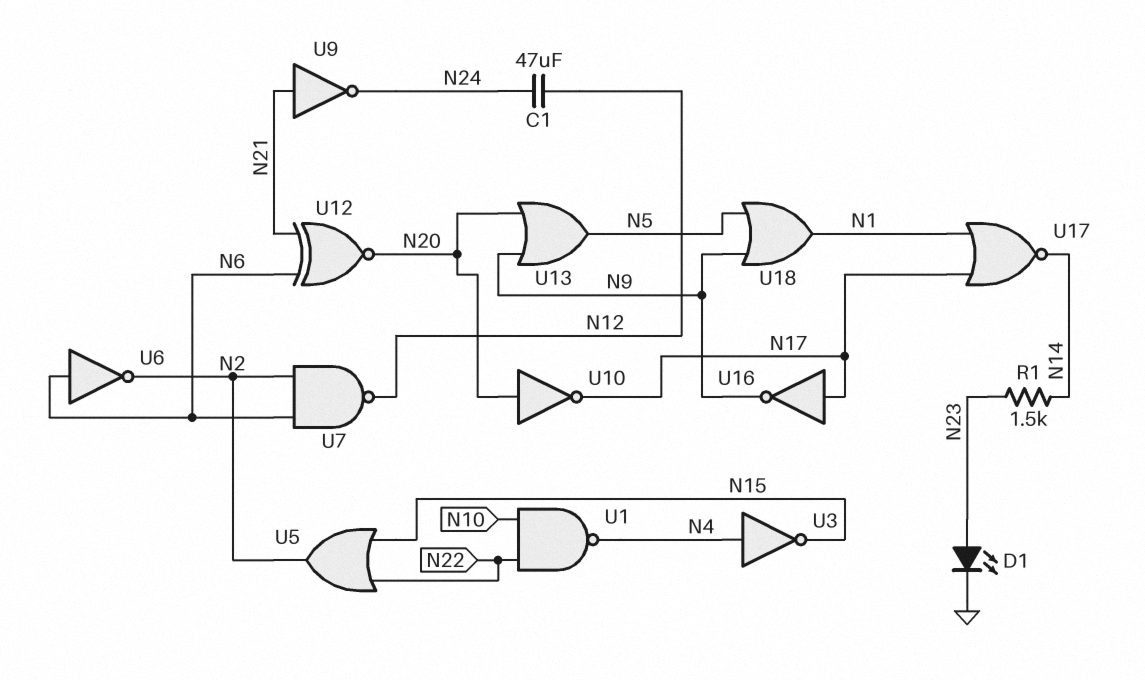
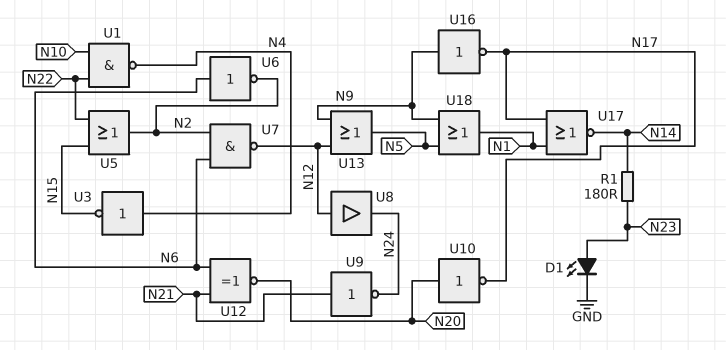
C1: 47uF (N12, N24) -> none
R1: 1.5k (N14, N23) -> 180 (N14, N23)
U8: none -> buffer (in N12, out N24)
U13: OR (in N9, in N20, out N5) -> OR (in N9, in N12, out N5)
U16: NOT (in N17, out N9) -> NOT (in N9, out N17)

